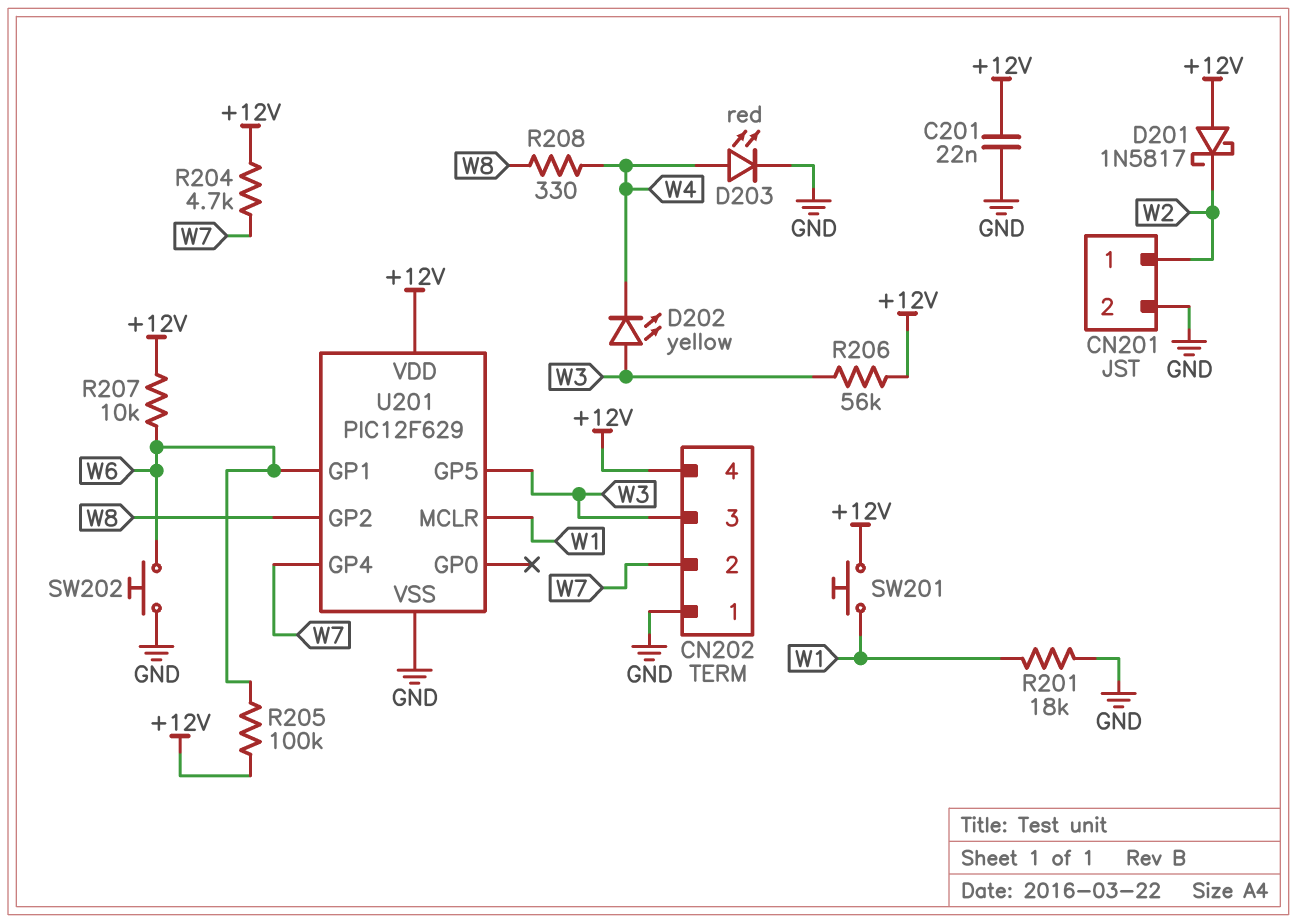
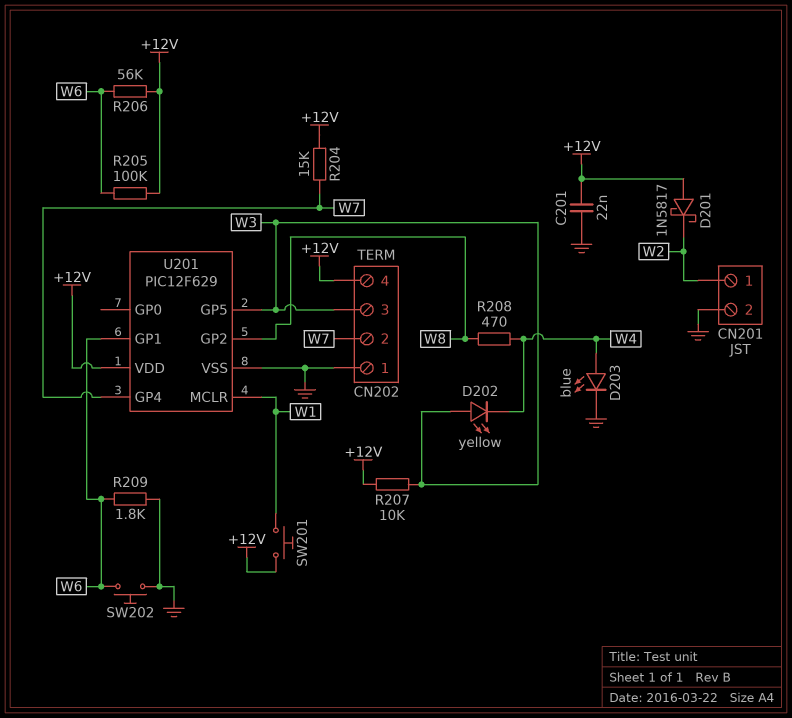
D203: LED red (A W4, K GND) -> LED blue (A W4, K GND)
R201: 18k (GND, W1) -> none
R204: 4.7k (+12V, W7) -> 15k (+12V, W7)
R206: 56k (+12V, W3) -> 56k (+12V, W6)
R207: 10k (+12V, W6) -> 10k (+12V, W3)
R208: 330 (W4, W8) -> 470 (W4, W8)
R209: none -> 1.8k (GND, W6)

